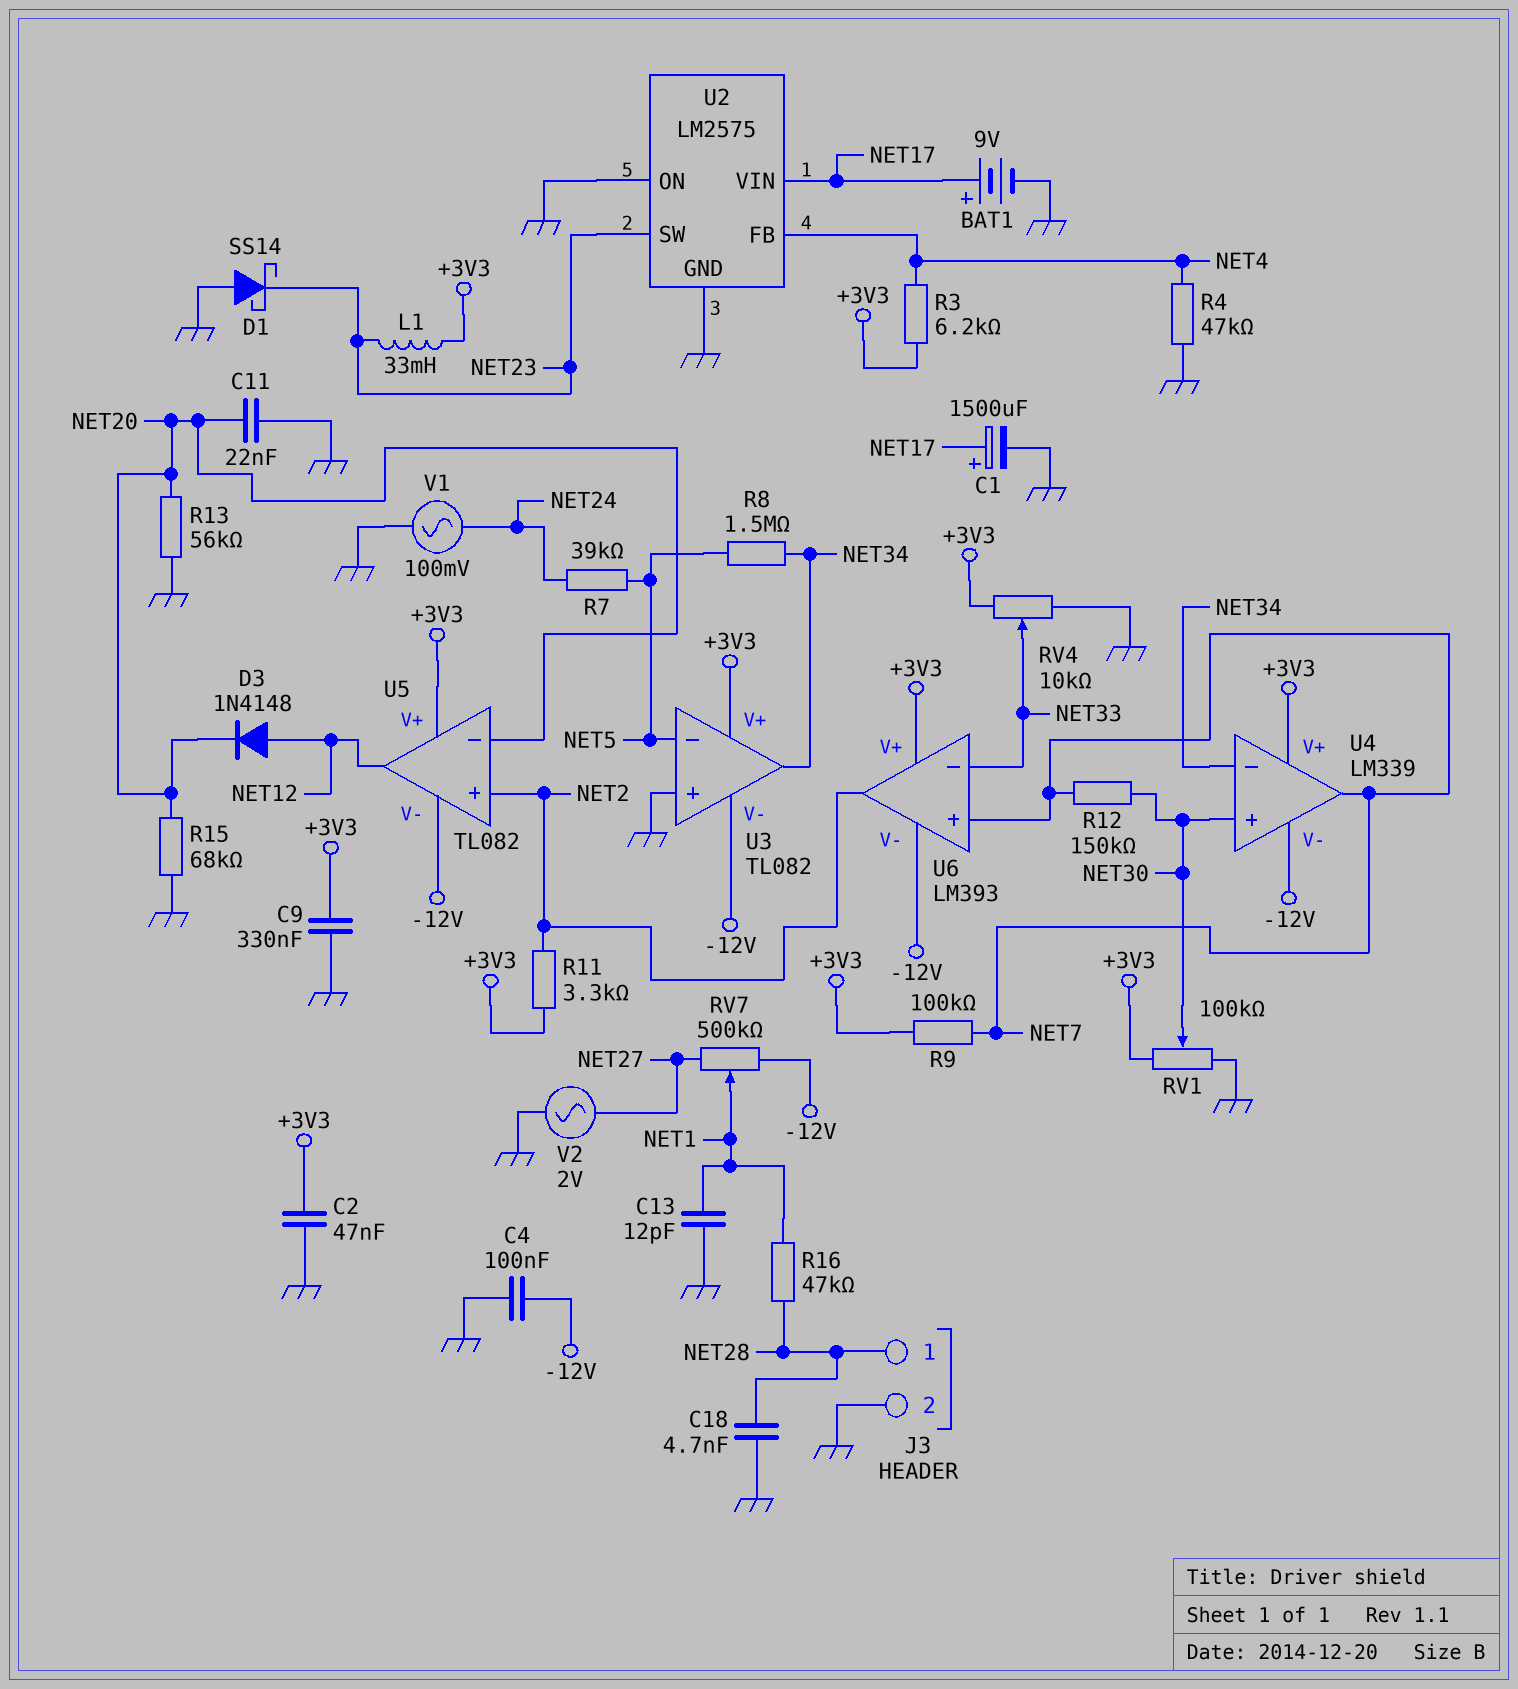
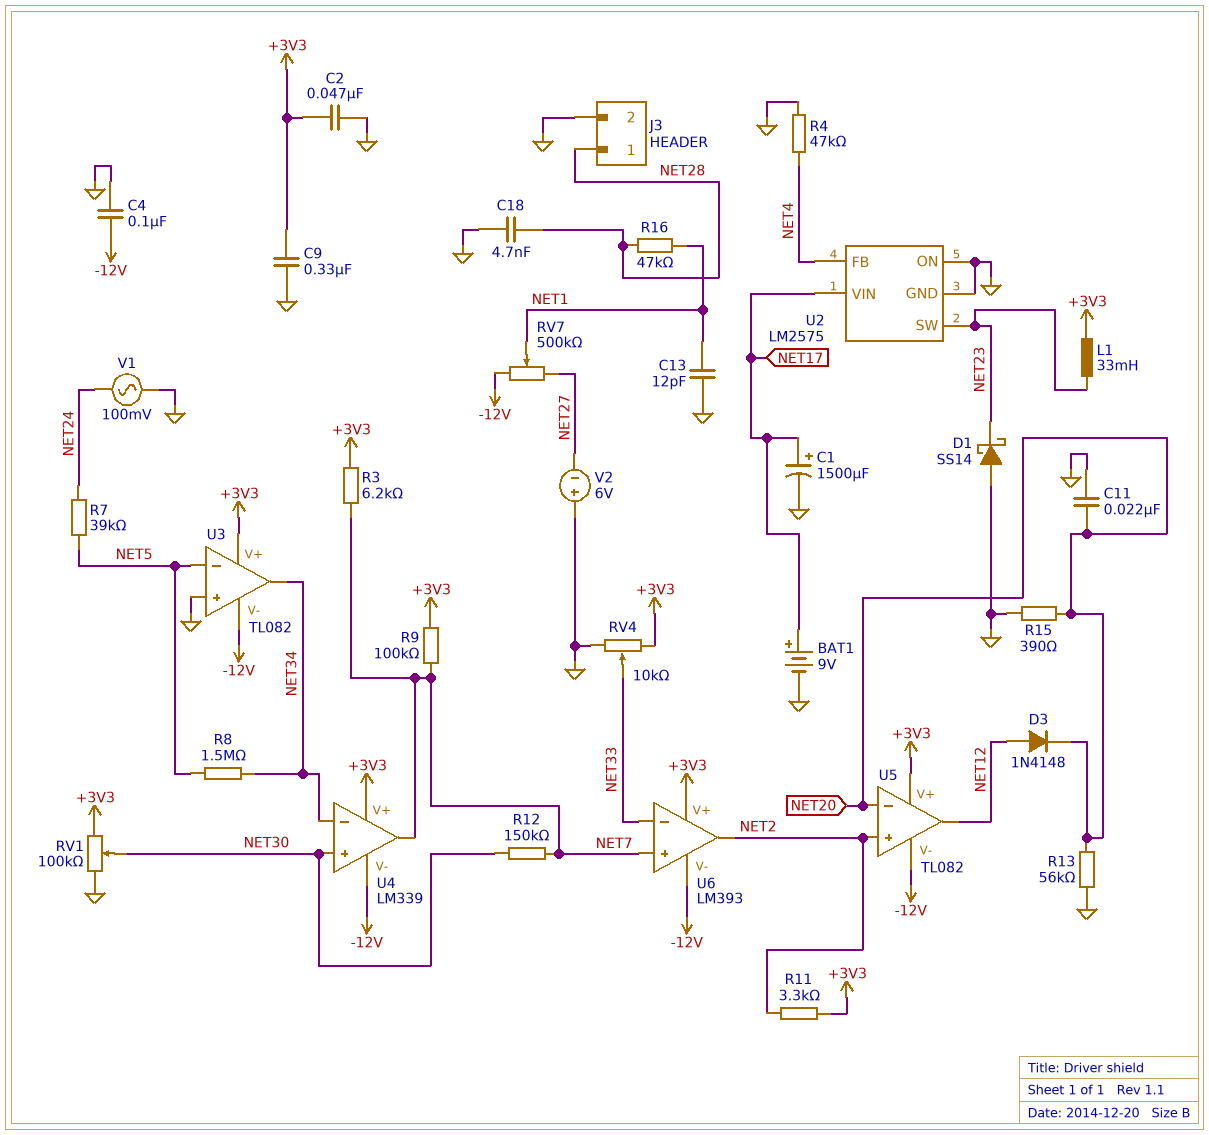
R3: 6.2k (+3V3, NET4) -> 6.2k (+3V3, NET7)
R15: 68k (GND, NET20) -> 390 (GND, NET20)
V2: AC 2V (GND, NET27) -> 6V (plus GND, minus NET27)

